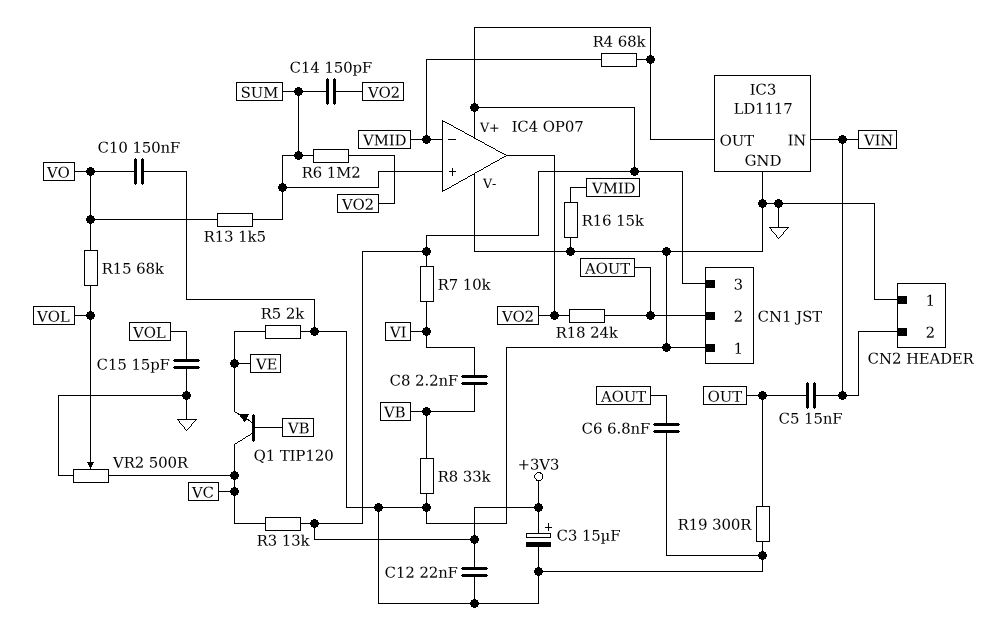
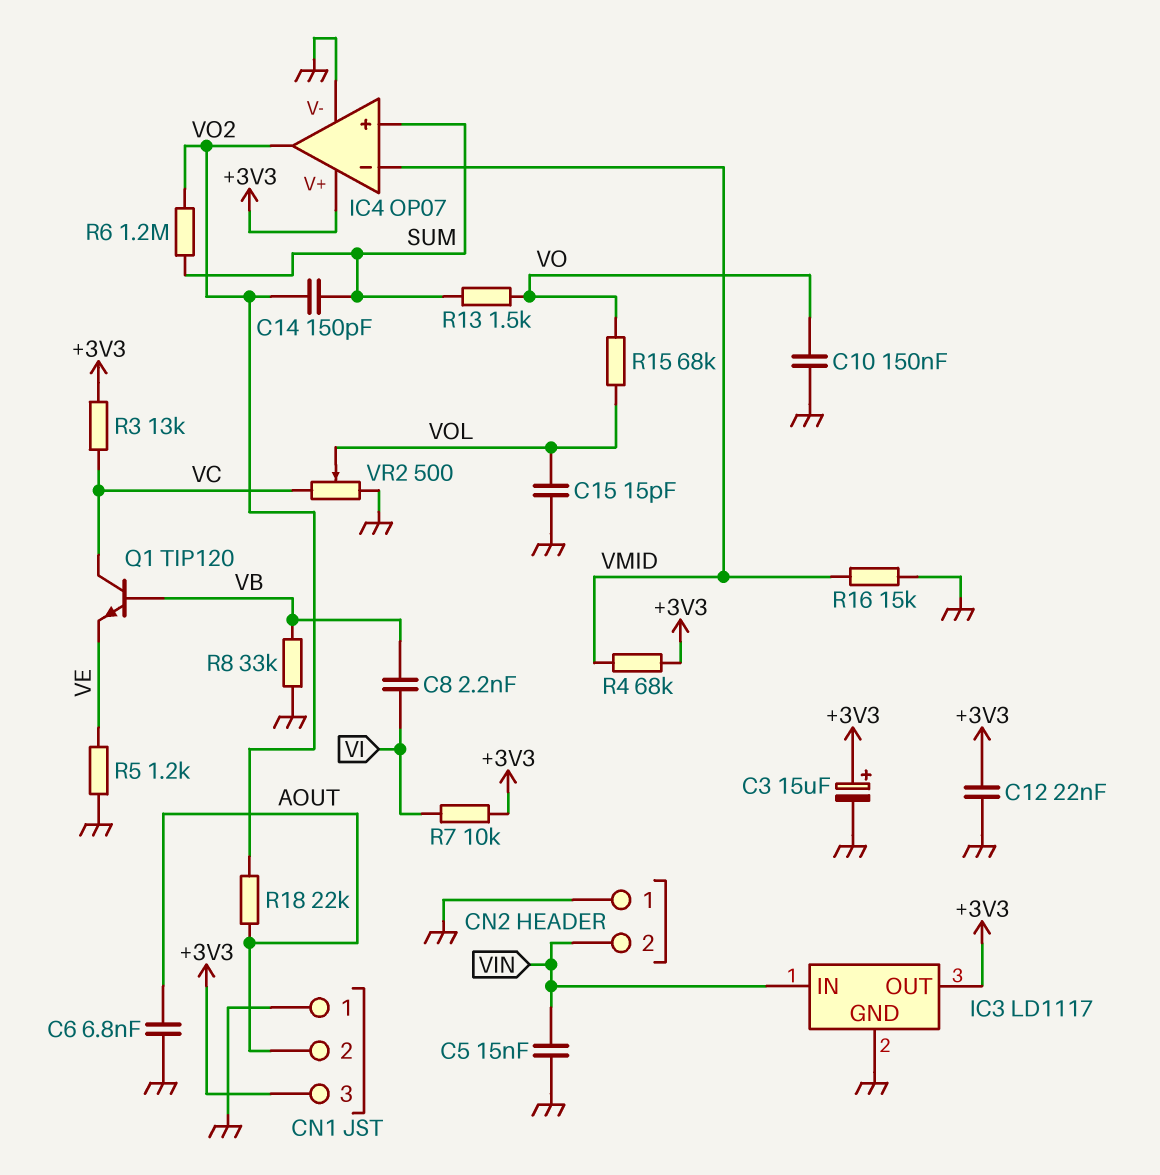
C5: 15nF (OUT, VIN) -> 15nF (GND, VIN)
R5: 2k (GND, VE) -> 1.2k (GND, VE)
R18: 24k (AOUT, VO2) -> 22k (AOUT, VO2)
R19: 300 (GND, OUT) -> none

